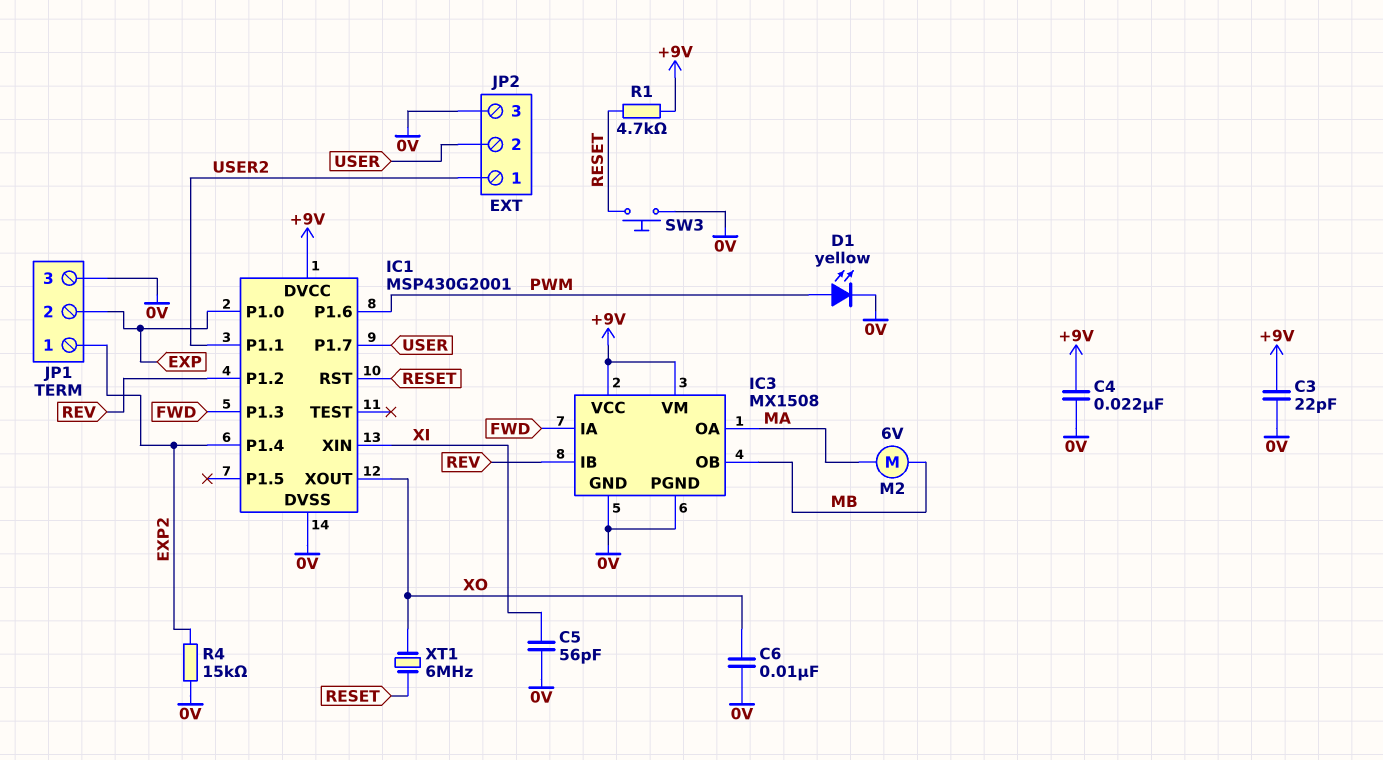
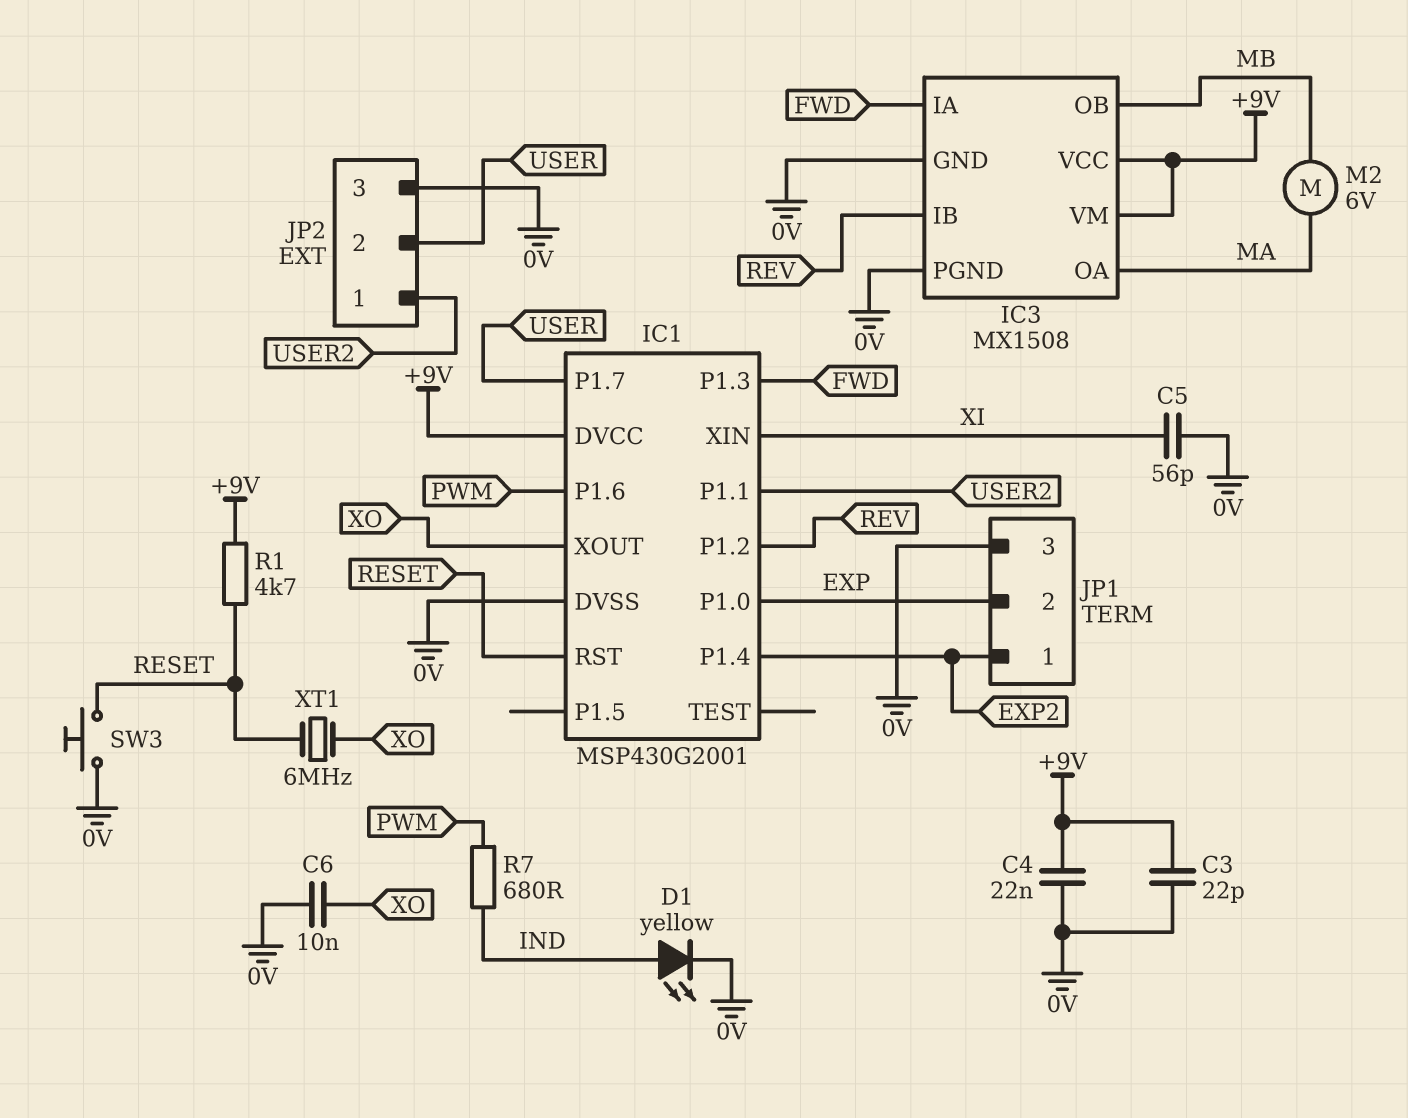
D1: LED yellow (A PWM, K 0V) -> LED yellow (A IND, K 0V)
R4: 15k (0V, EXP2) -> none
R7: none -> 680 (IND, PWM)

